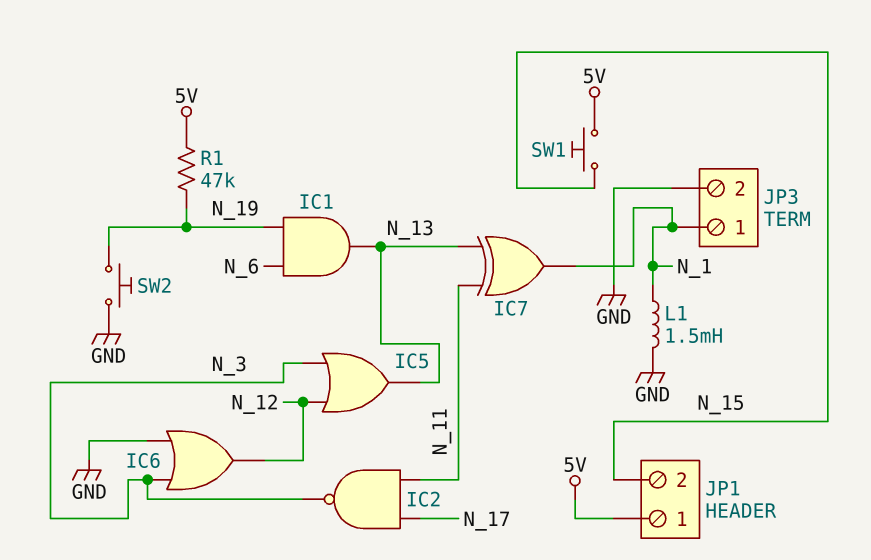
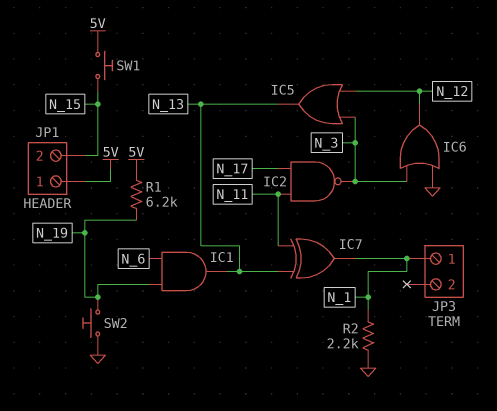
JP3 pin 2: GND -> none
L1: 1.5mH (GND, N_1) -> none
R1: 47k (5V, N_19) -> 6.2k (5V, N_19)
R2: none -> 2.2k (GND, N_1)

